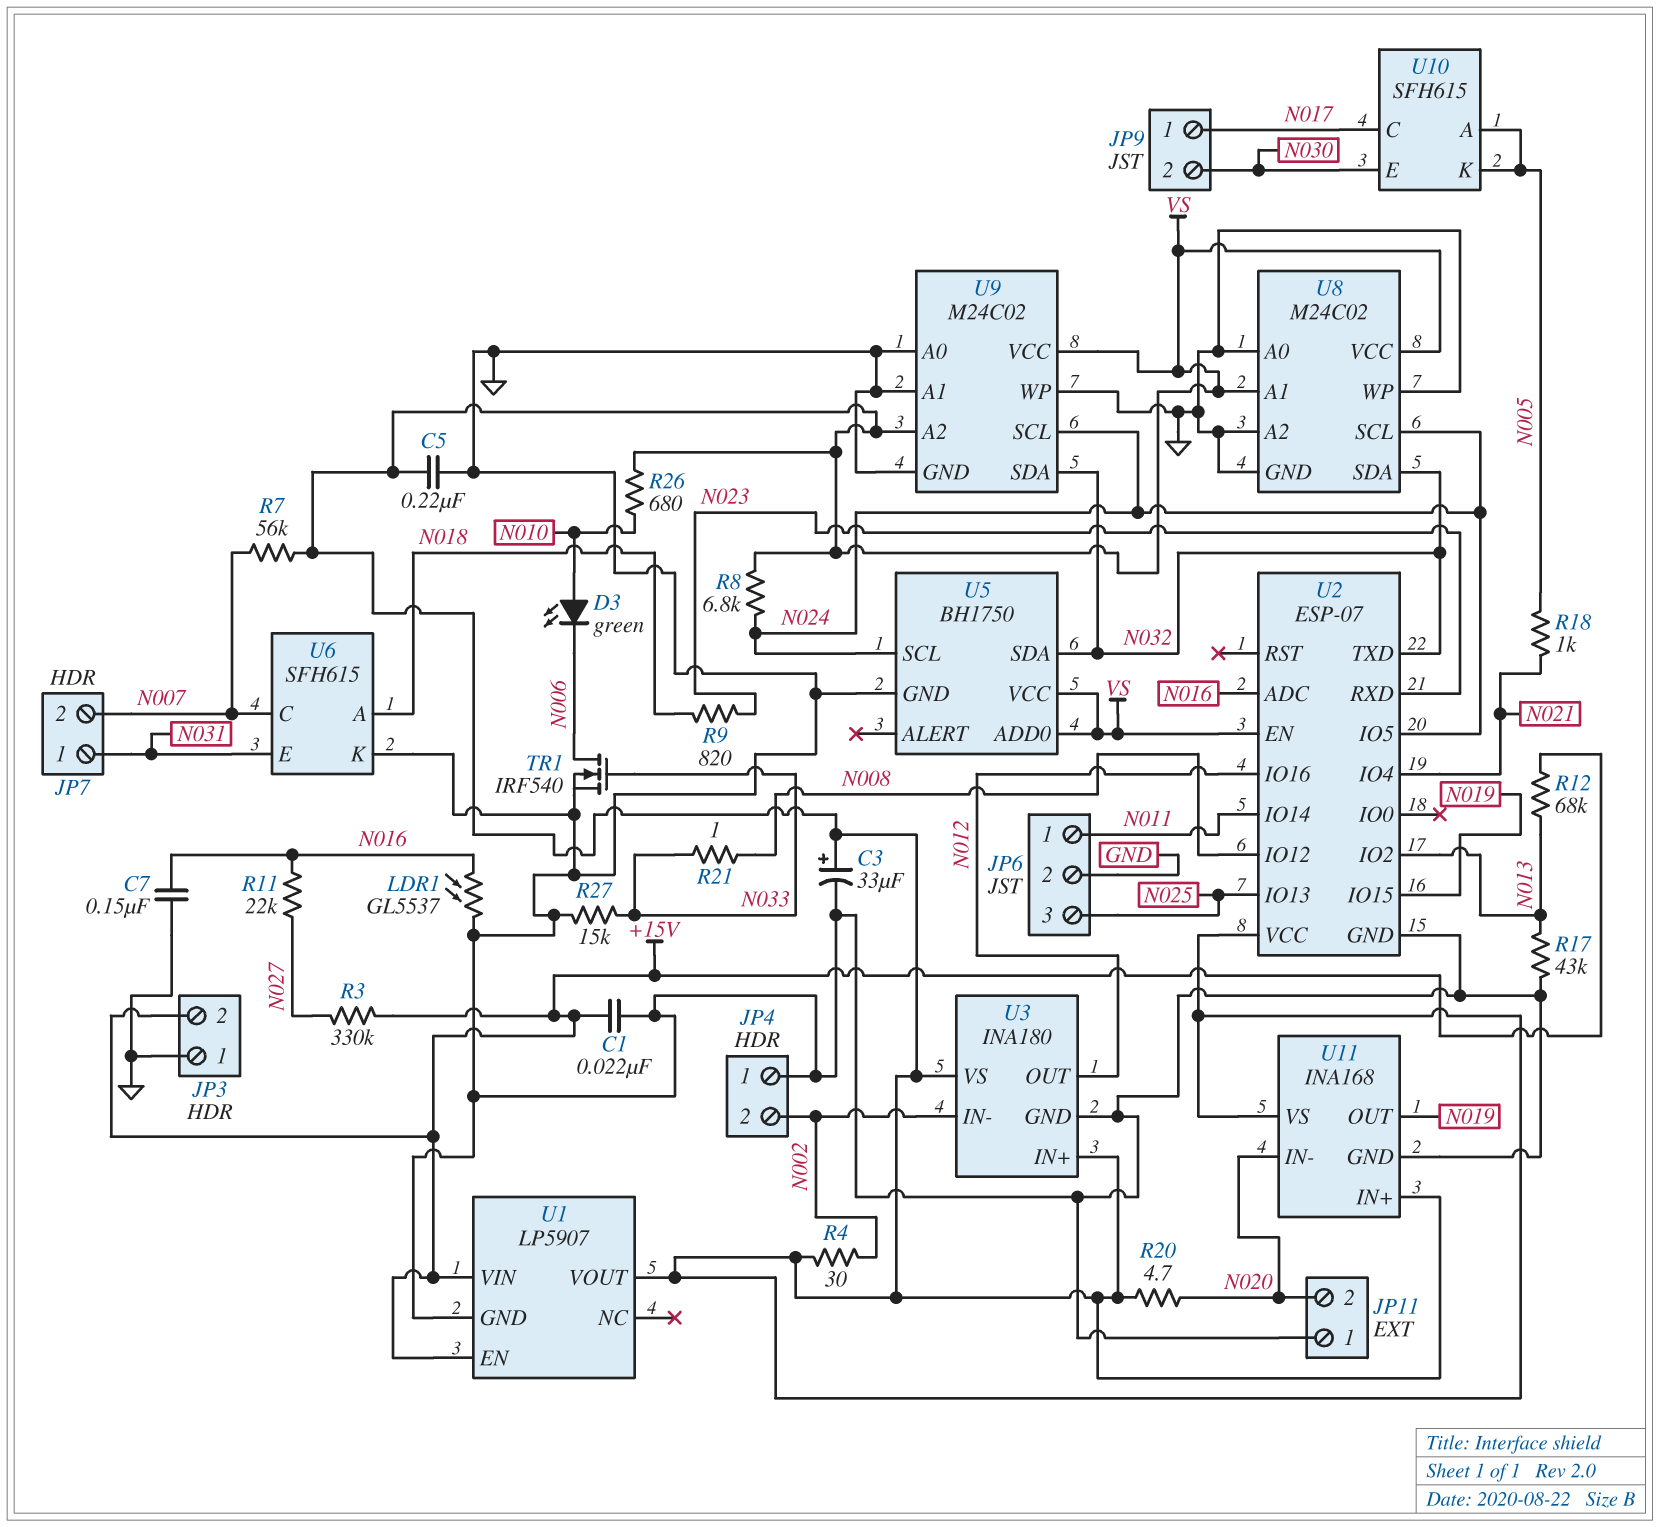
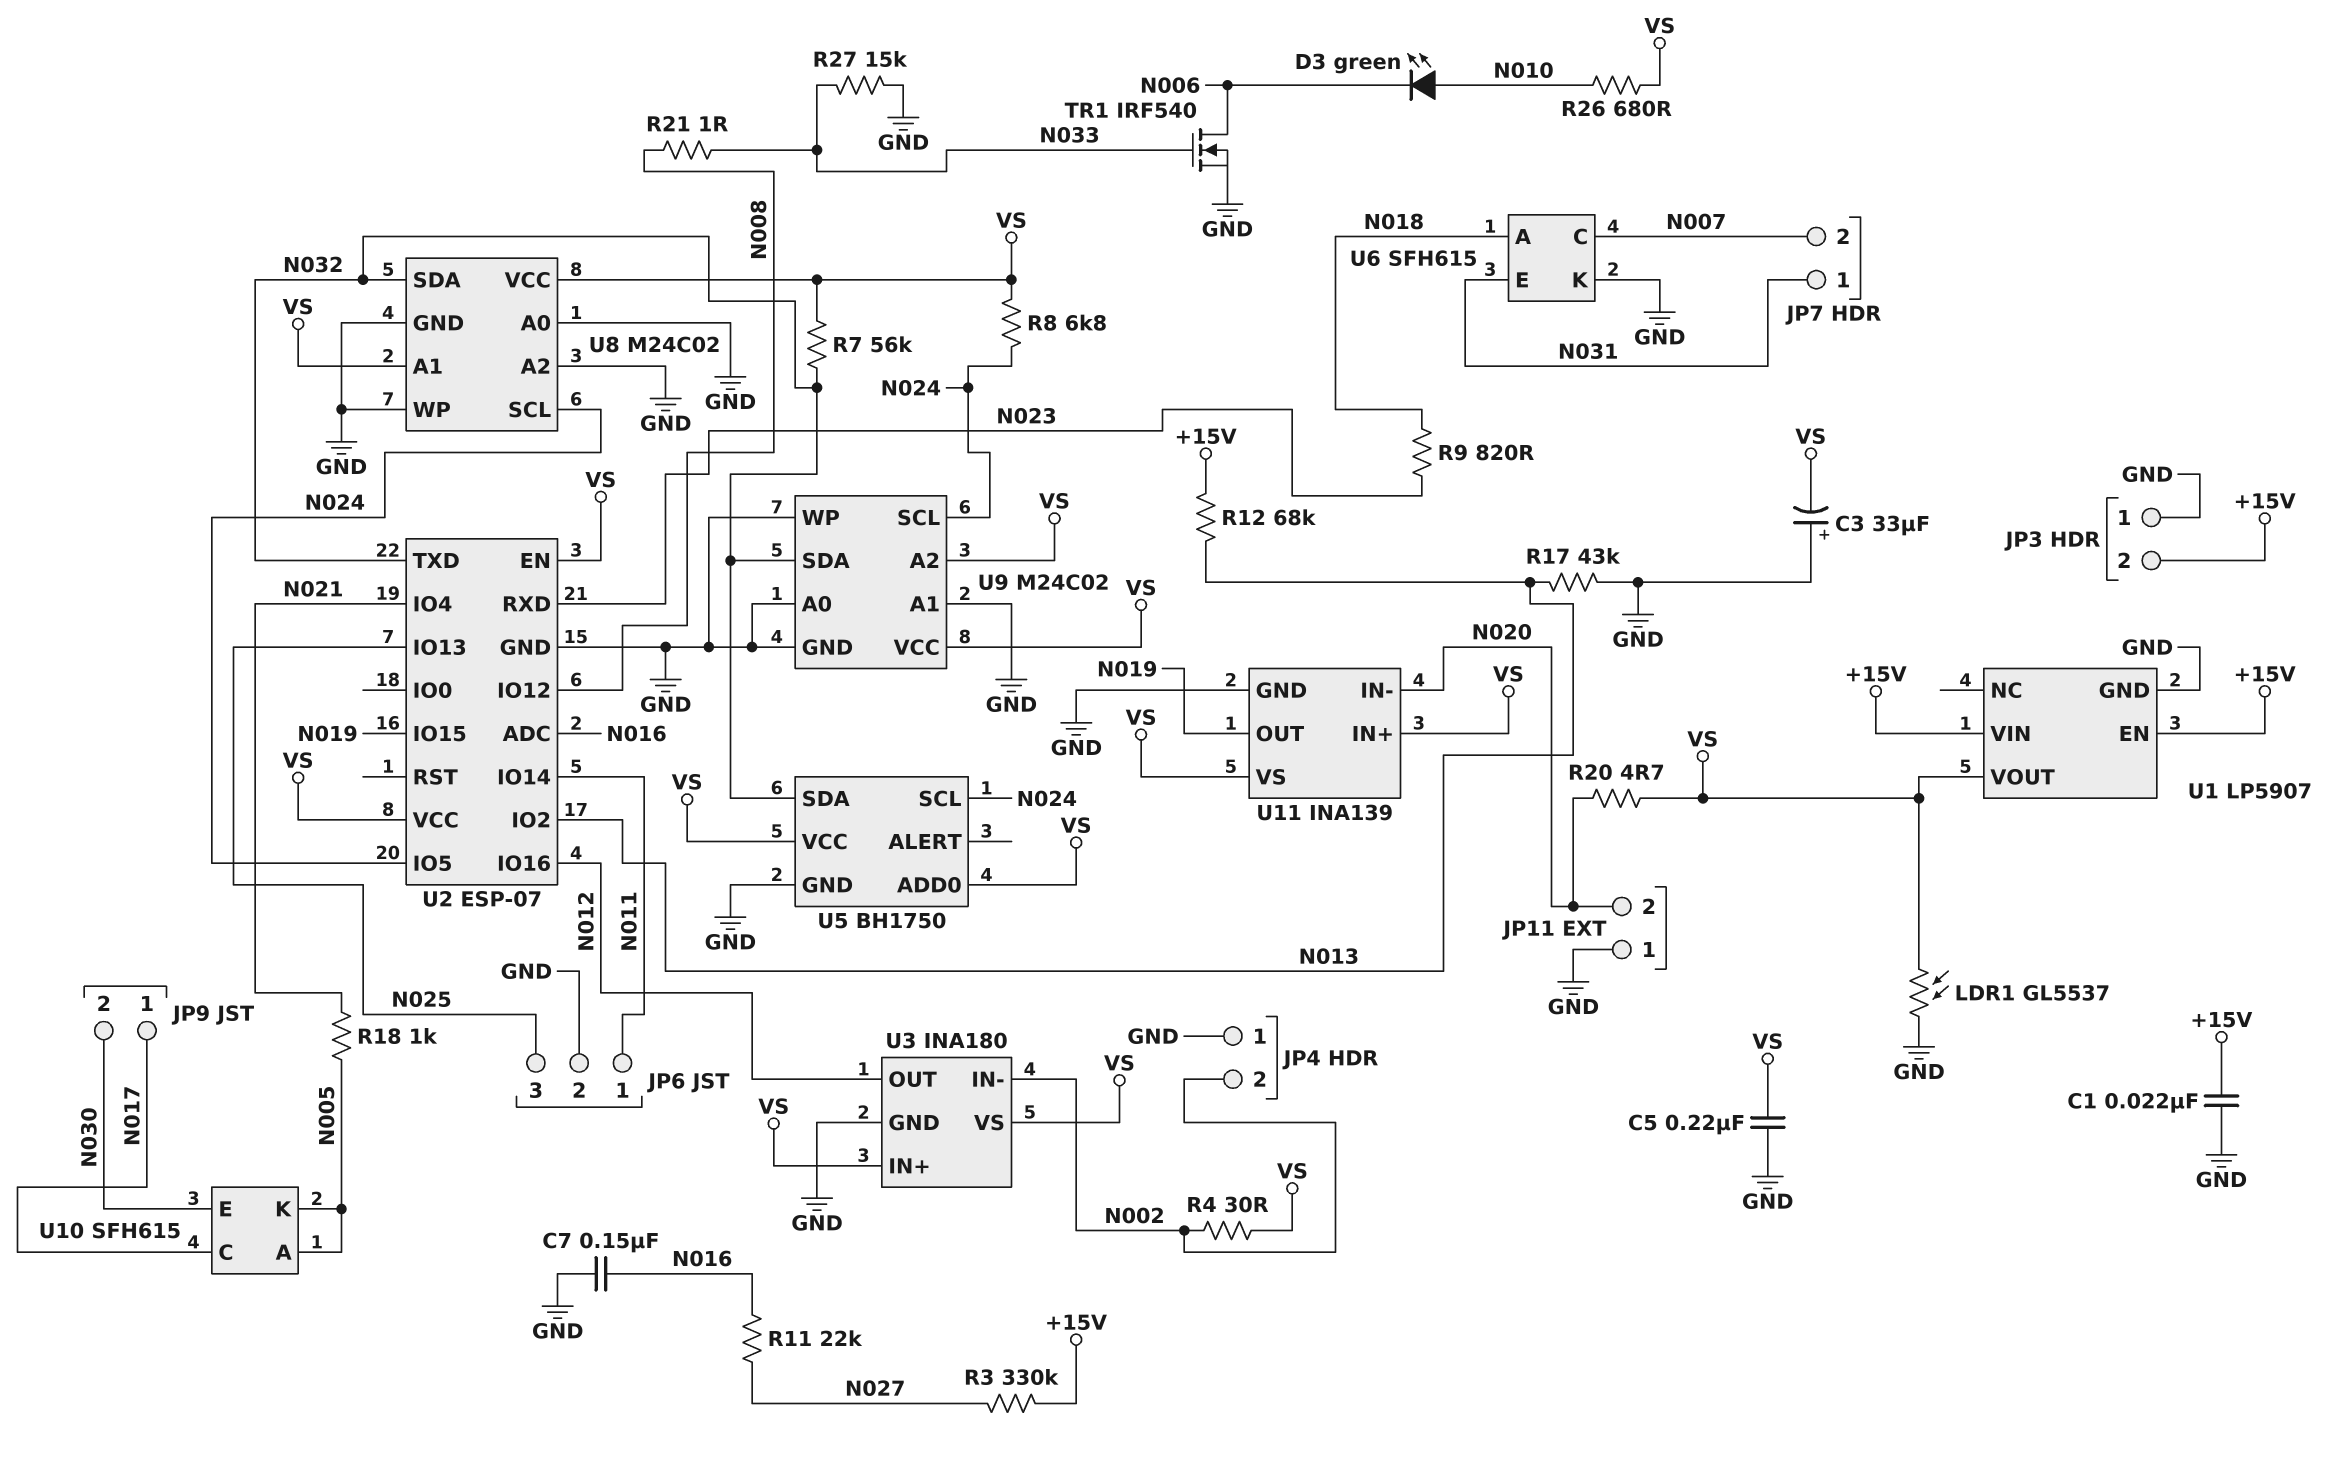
C3: 33uF (plus VS, minus GND) -> 33uF (plus GND, minus VS)
LDR1: GL5537 (GND, N016) -> GL5537 (GND, VS)
R7: 56k (N007, VS) -> 56k (N032, VS)
U11: INA168 -> INA139

